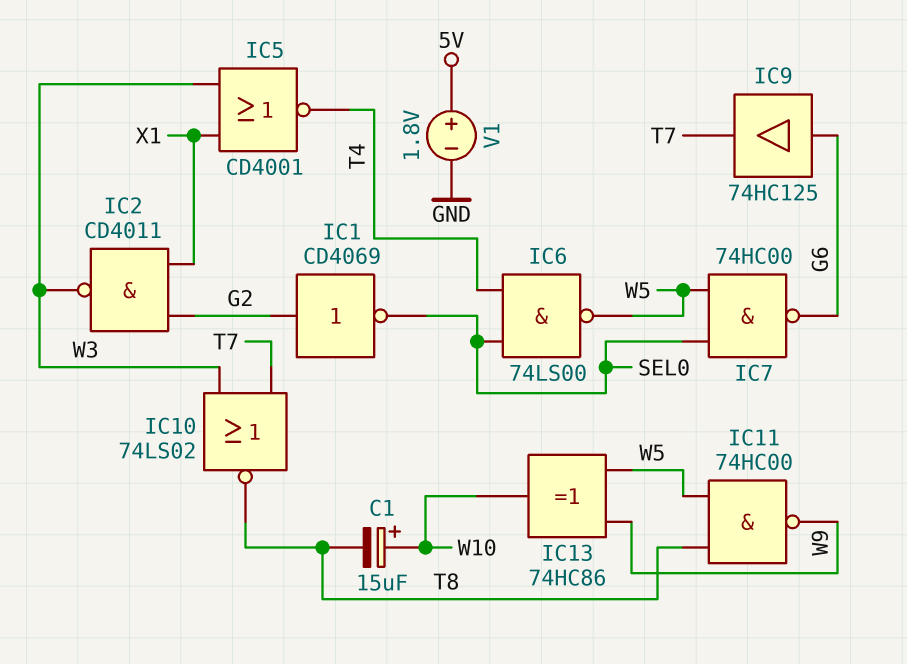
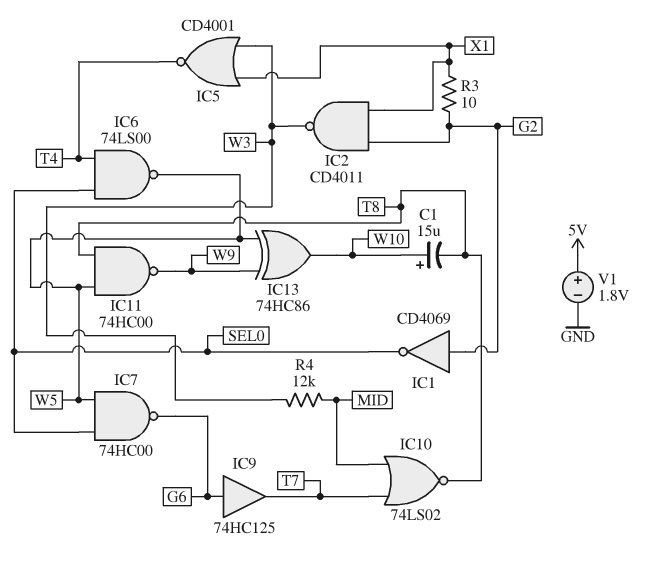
IC10: NOR 74LS02 (in T7, in W3, out T8) -> NOR 74LS02 (in MID, in T7, out T8)
R3: none -> 10 (G2, X1)
R4: none -> 12k (MID, W3)

